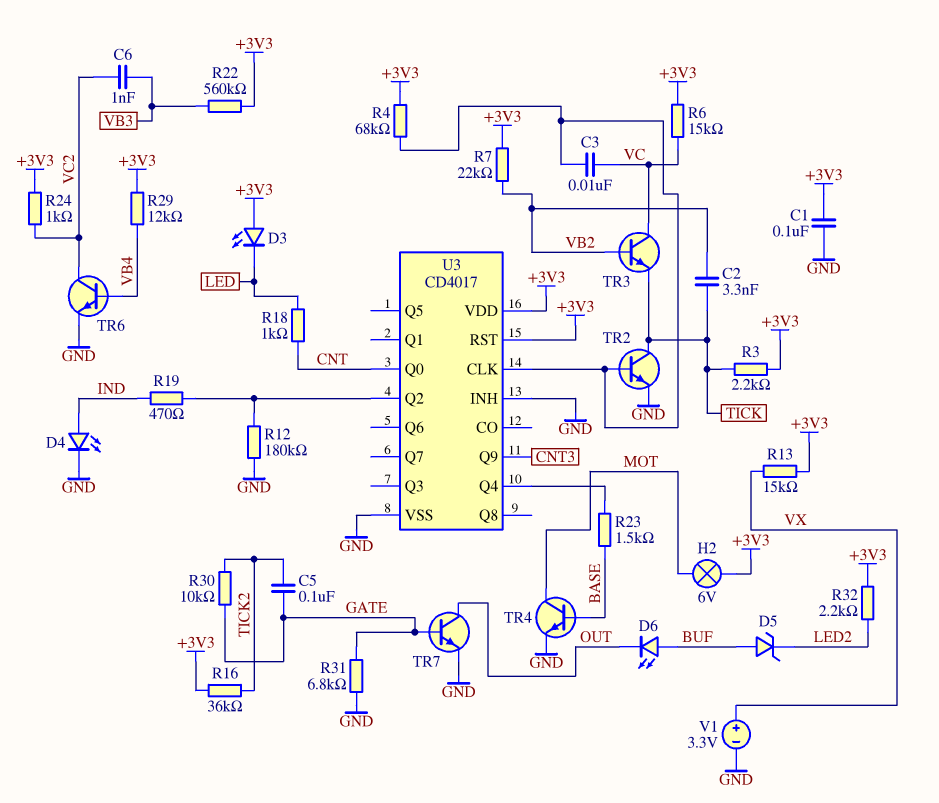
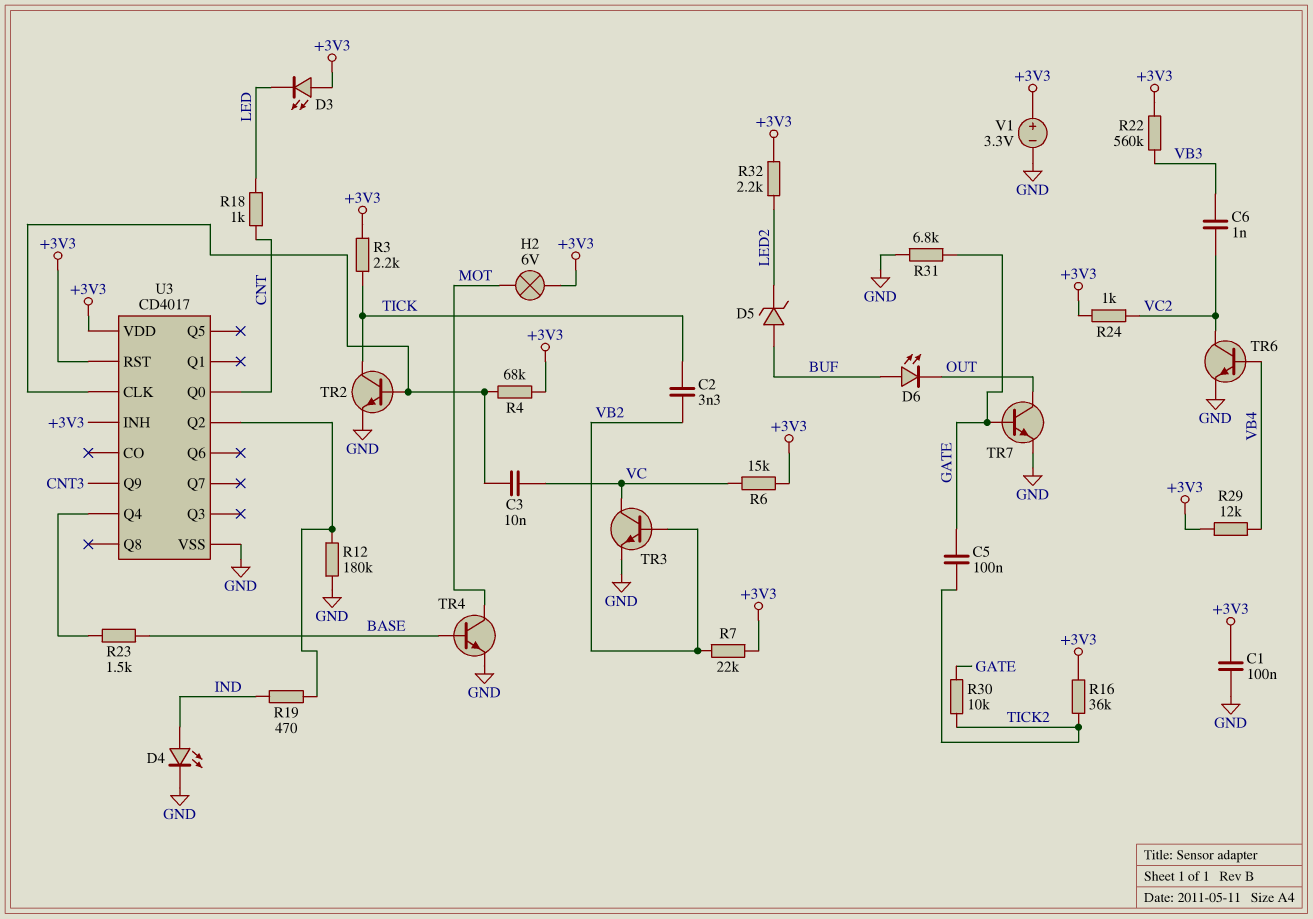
R13: 15k (+3V3, VX) -> none
TR3: NPN (B VB2, C VC, E TICK) -> NPN (B VB2, C VC, E GND)
U3 pin INH: GND -> +3V3
V1: 3.3V (plus VX, minus GND) -> 3.3V (plus +3V3, minus GND)

